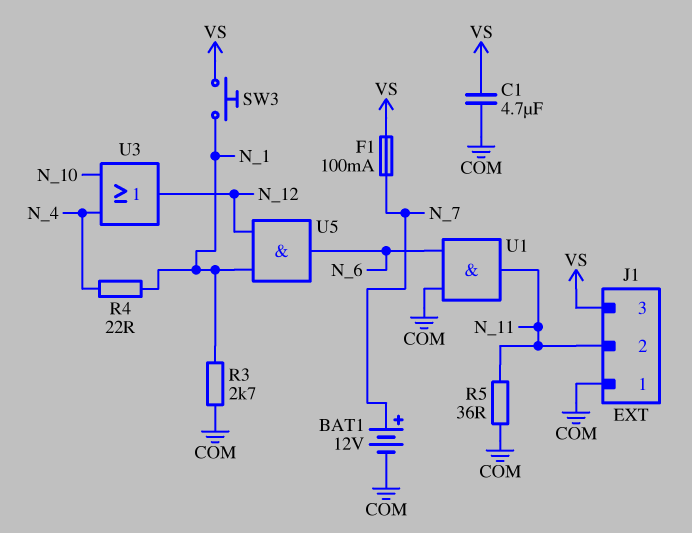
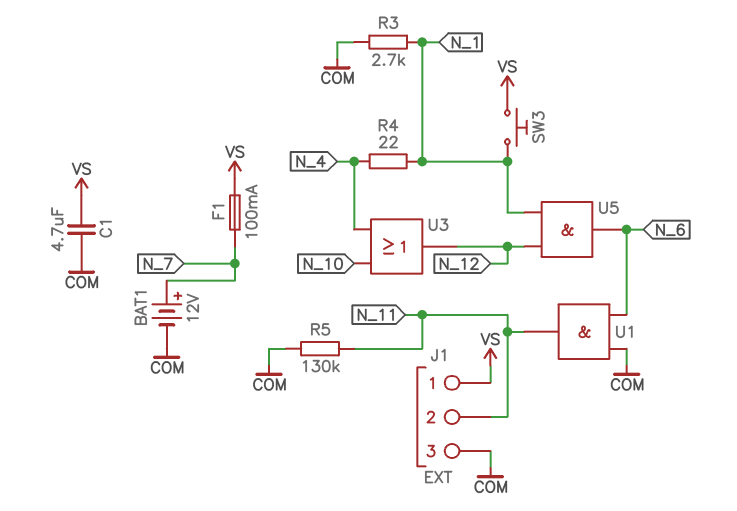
J1 pin 1: COM -> VS
J1 pin 3: VS -> COM
R5: 36 (COM, N_11) -> 130k (COM, N_11)

